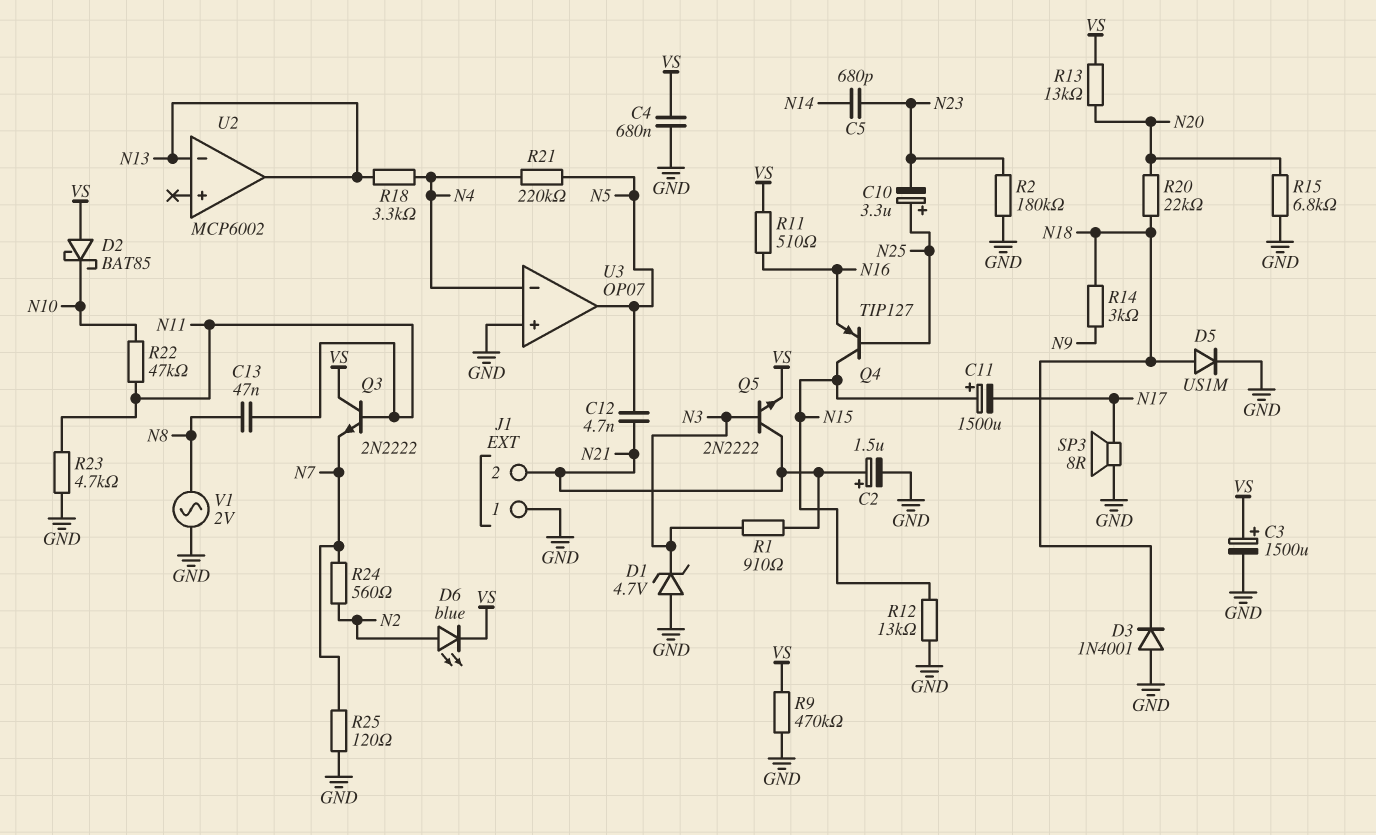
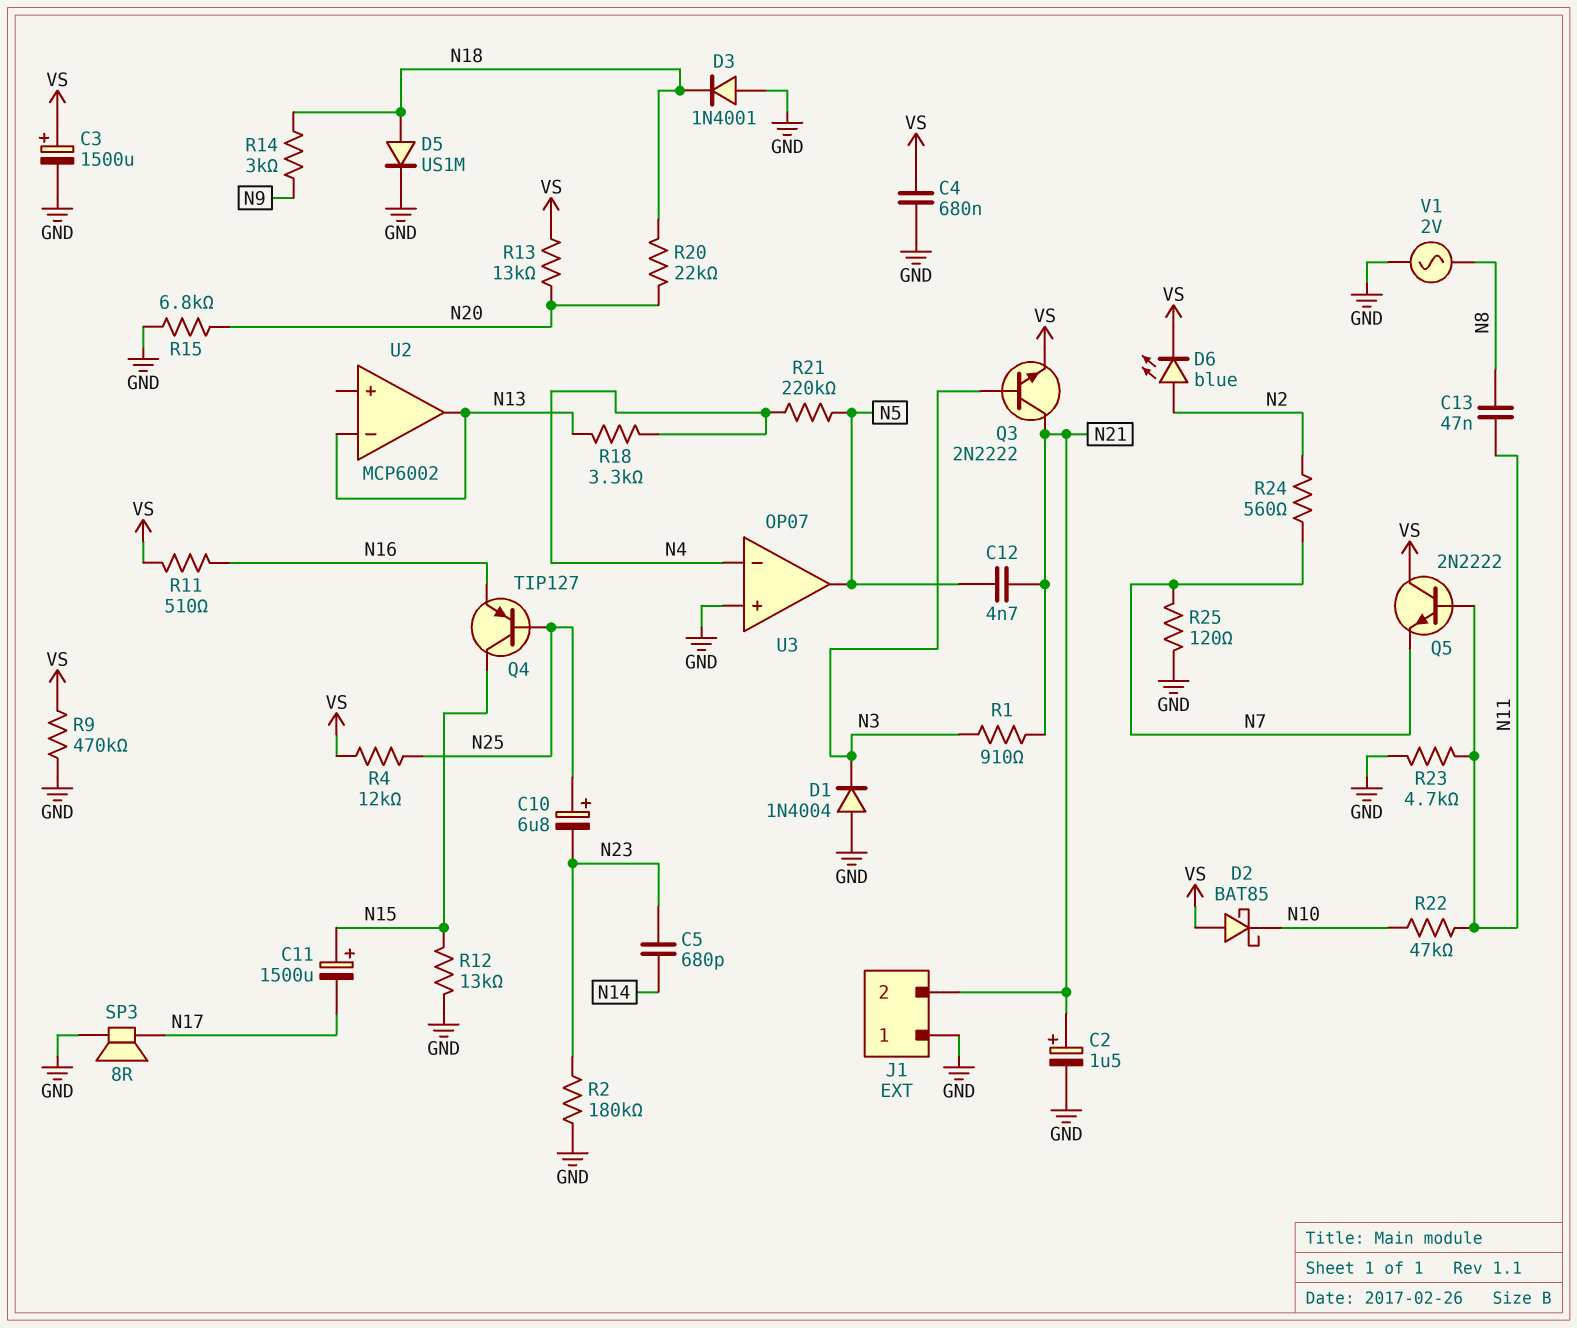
C10: 3.3uF (plus N25, minus N23) -> 6.8uF (plus N25, minus N23)
D1: zener 4.7V (A GND, K N3) -> diode 1N4004 (A GND, K N3)
Q3: NPN 2N2222 (B N11, C VS, E N7) -> NPN 2N2222 (B N3, C N21, E VS)
Q5: NPN 2N2222 (B N3, C N21, E VS) -> NPN 2N2222 (B N11, C VS, E N7)
R4: none -> 12k (N25, VS)

